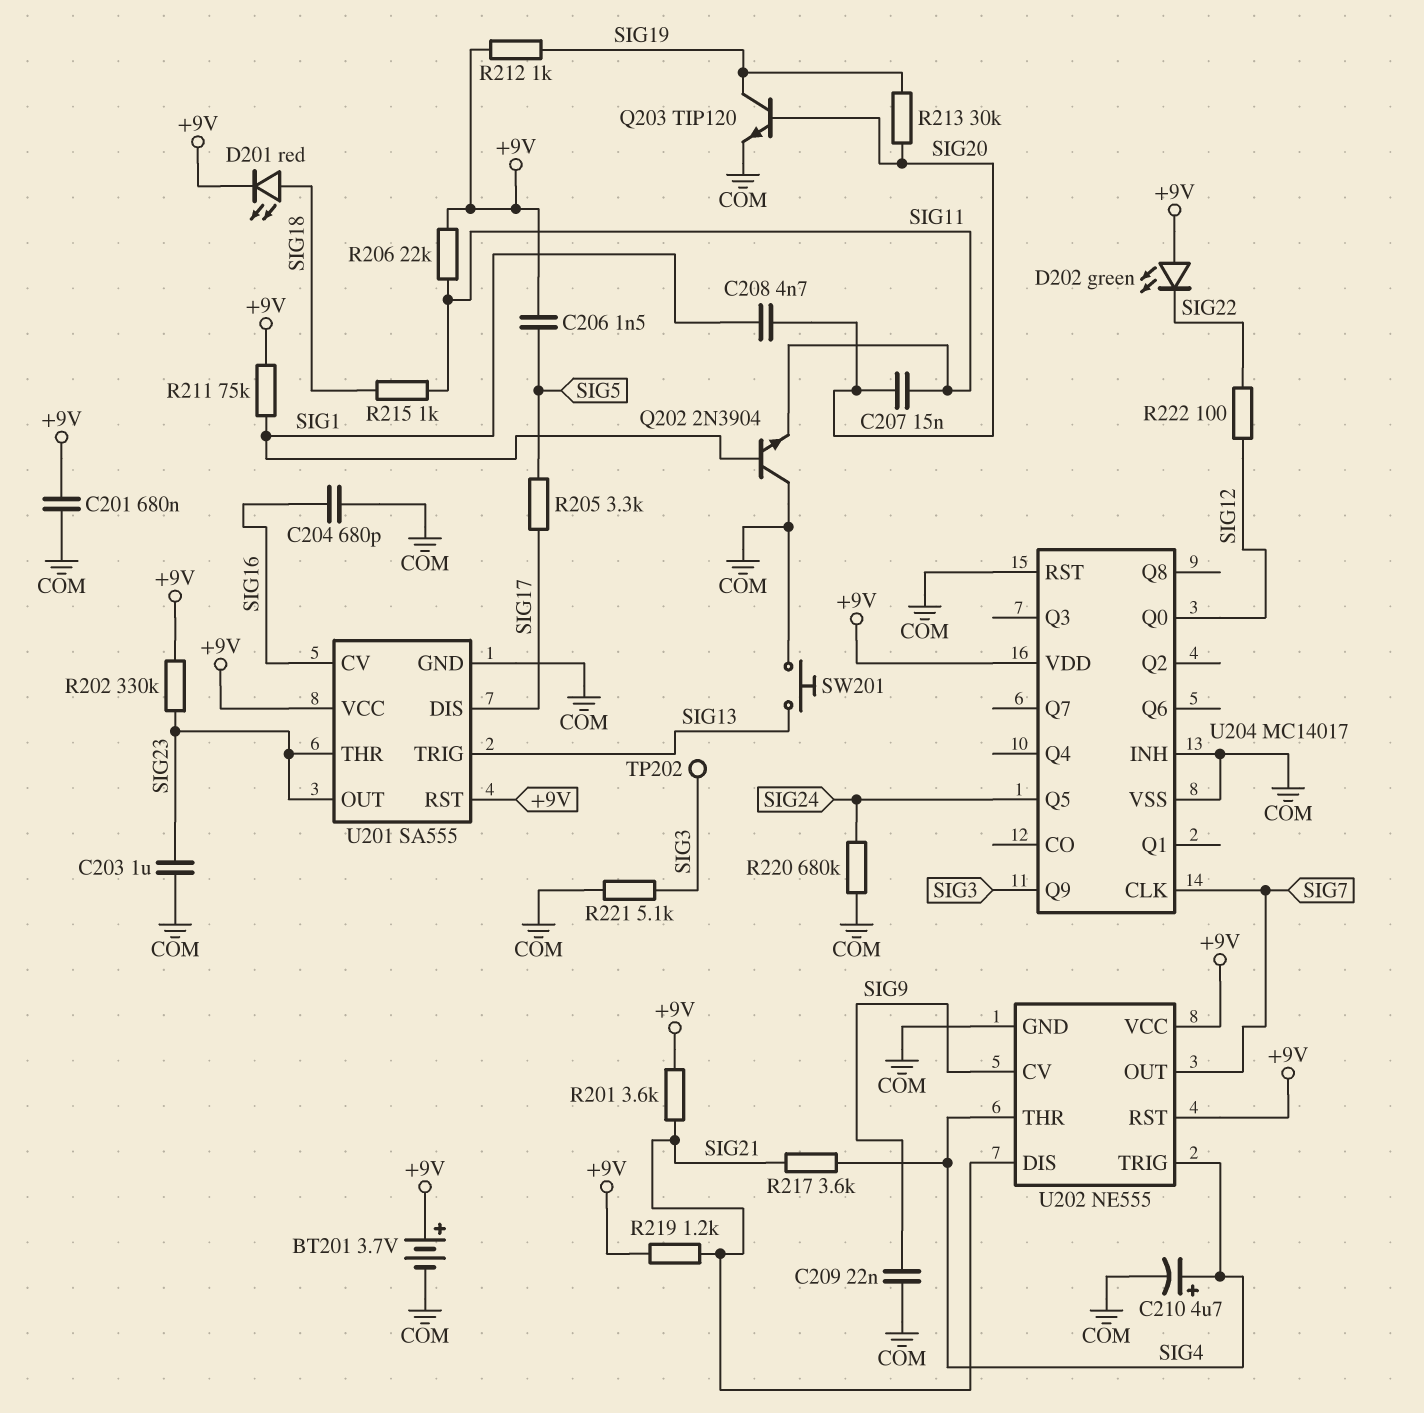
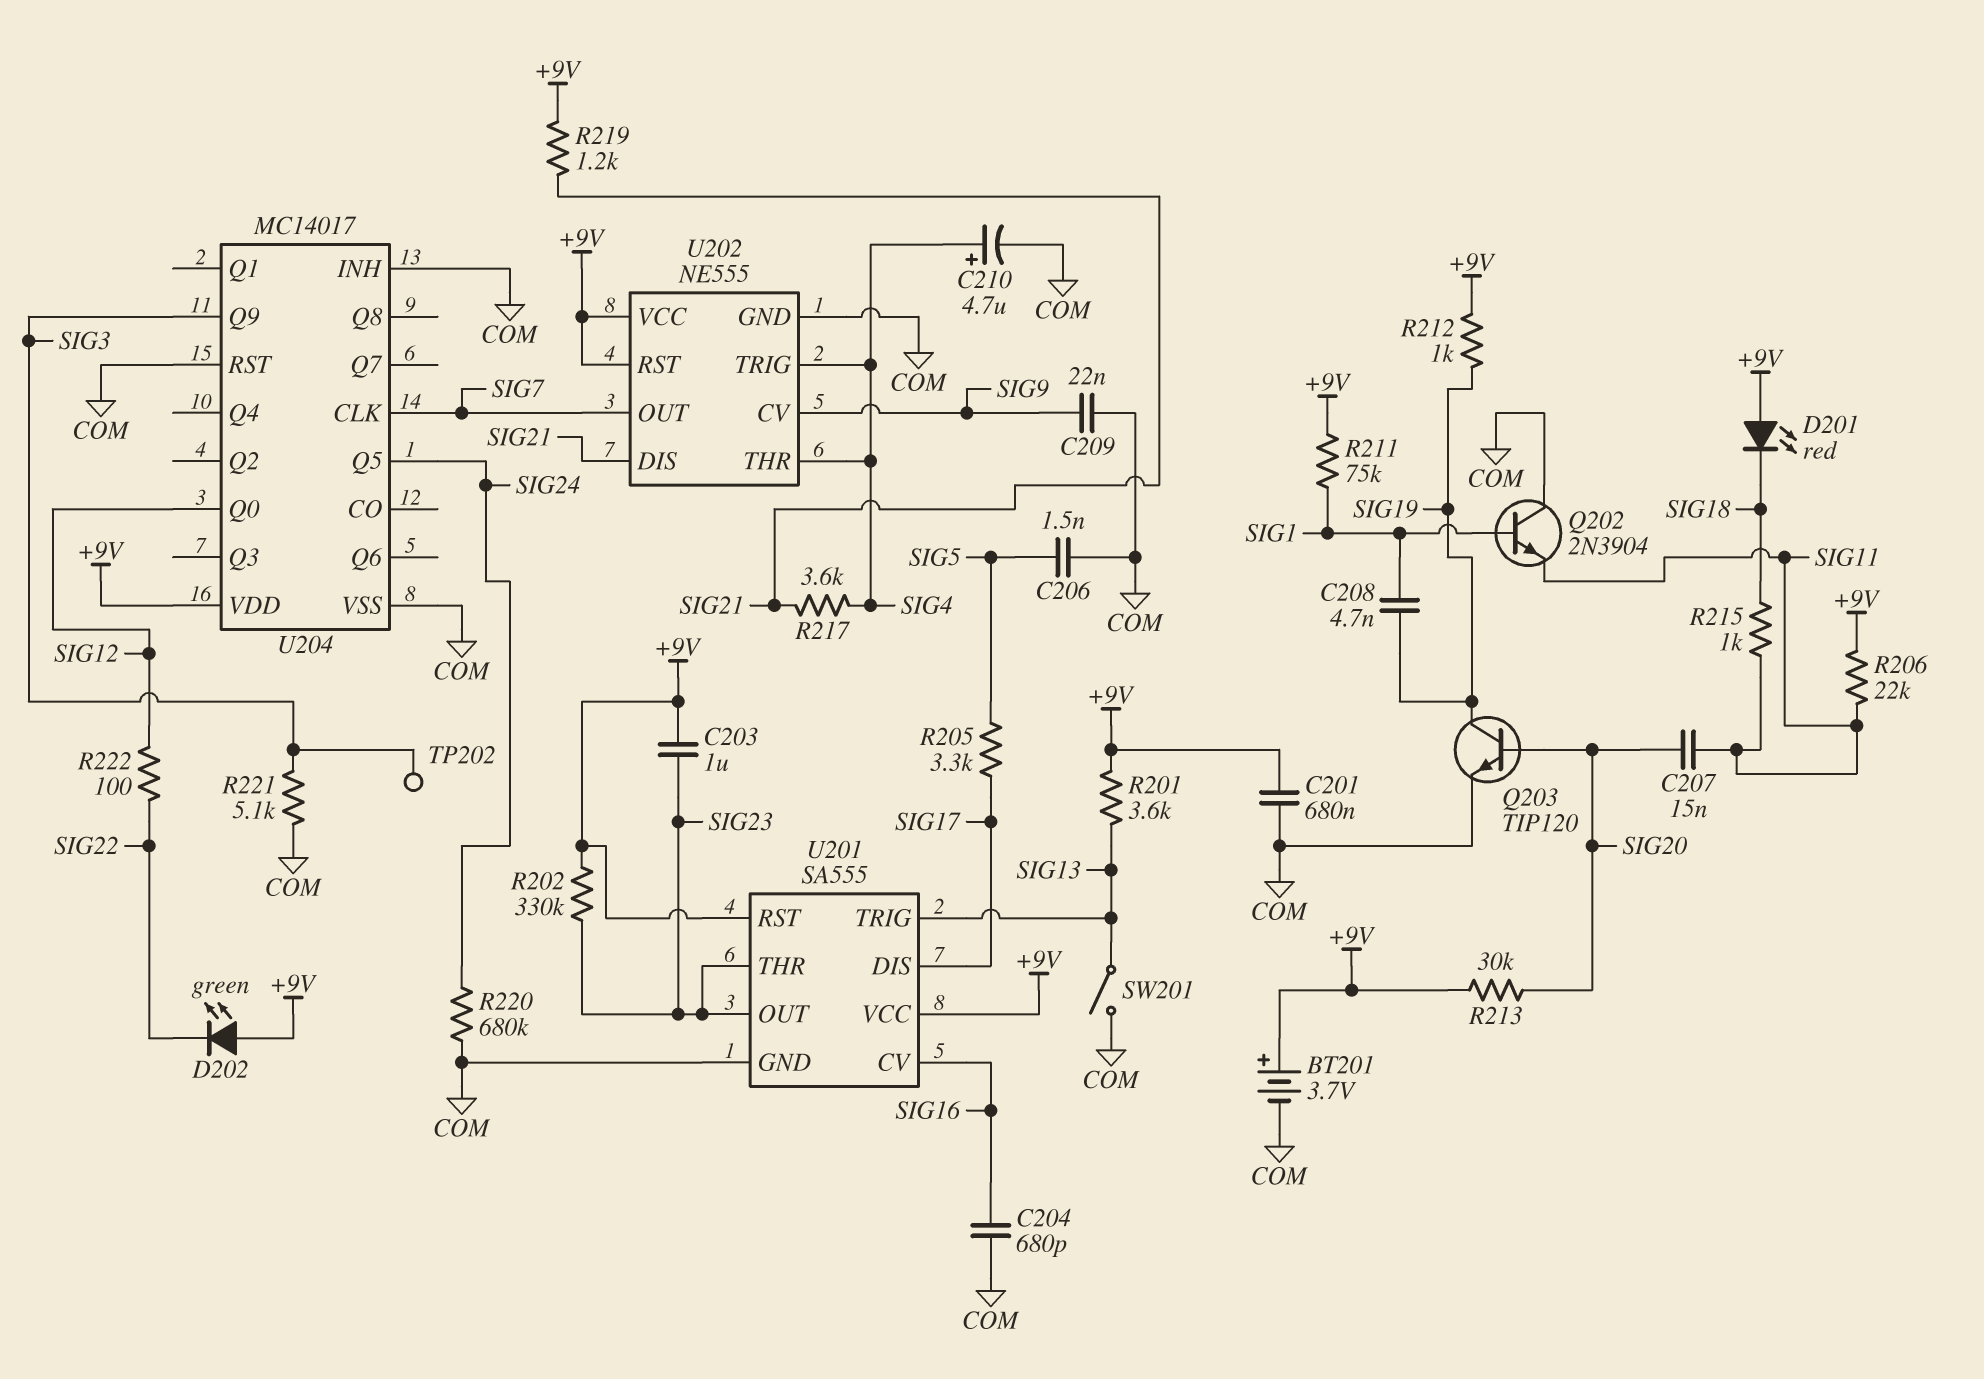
C203: 1uF (COM, SIG23) -> 1uF (+9V, SIG23)
C206: 1.5nF (+9V, SIG5) -> 1.5nF (COM, SIG5)
C208: 4.7nF (SIG1, SIG20) -> 4.7nF (SIG1, SIG19)
D201: LED red (A SIG18, K +9V) -> LED red (A +9V, K SIG18)
R201: 3.6k (+9V, SIG21) -> 3.6k (+9V, SIG13)
R213: 30k (SIG19, SIG20) -> 30k (+9V, SIG20)
SW201: button (COM, SIG13) -> switch (COM, SIG13)

